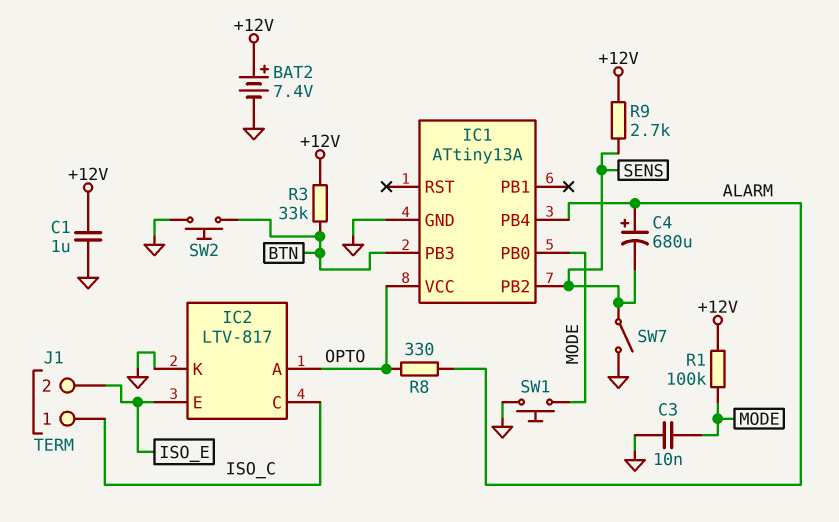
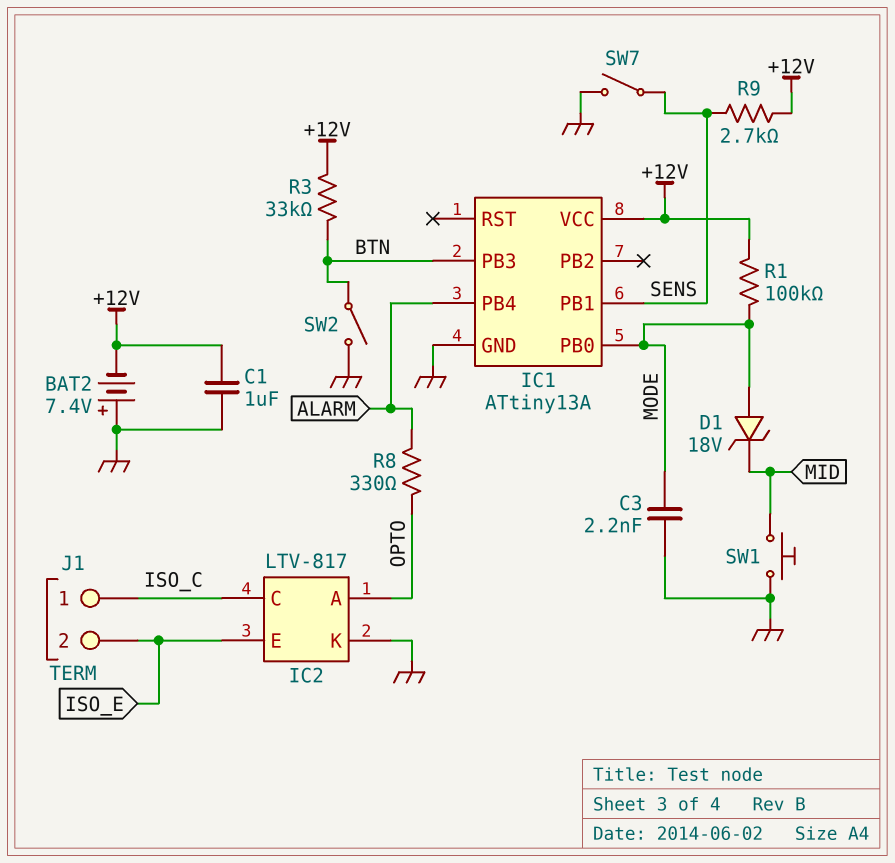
BAT2: 7.4V (plus +12V, minus GND) -> 7.4V (plus GND, minus +12V)
C3: 10nF (GND, MODE) -> 2.2nF (GND, MODE)
C4: 680uF (plus ALARM, minus SENS) -> none
D1: none -> zener 18V (A MODE, K MID)
IC1 pin PB1: none -> SENS
IC1 pin PB2: SENS -> none
IC1 pin VCC: OPTO -> +12V
SW1: button (GND, MODE) -> button (GND, MID)
SW2: button (BTN, GND) -> switch (BTN, GND)

